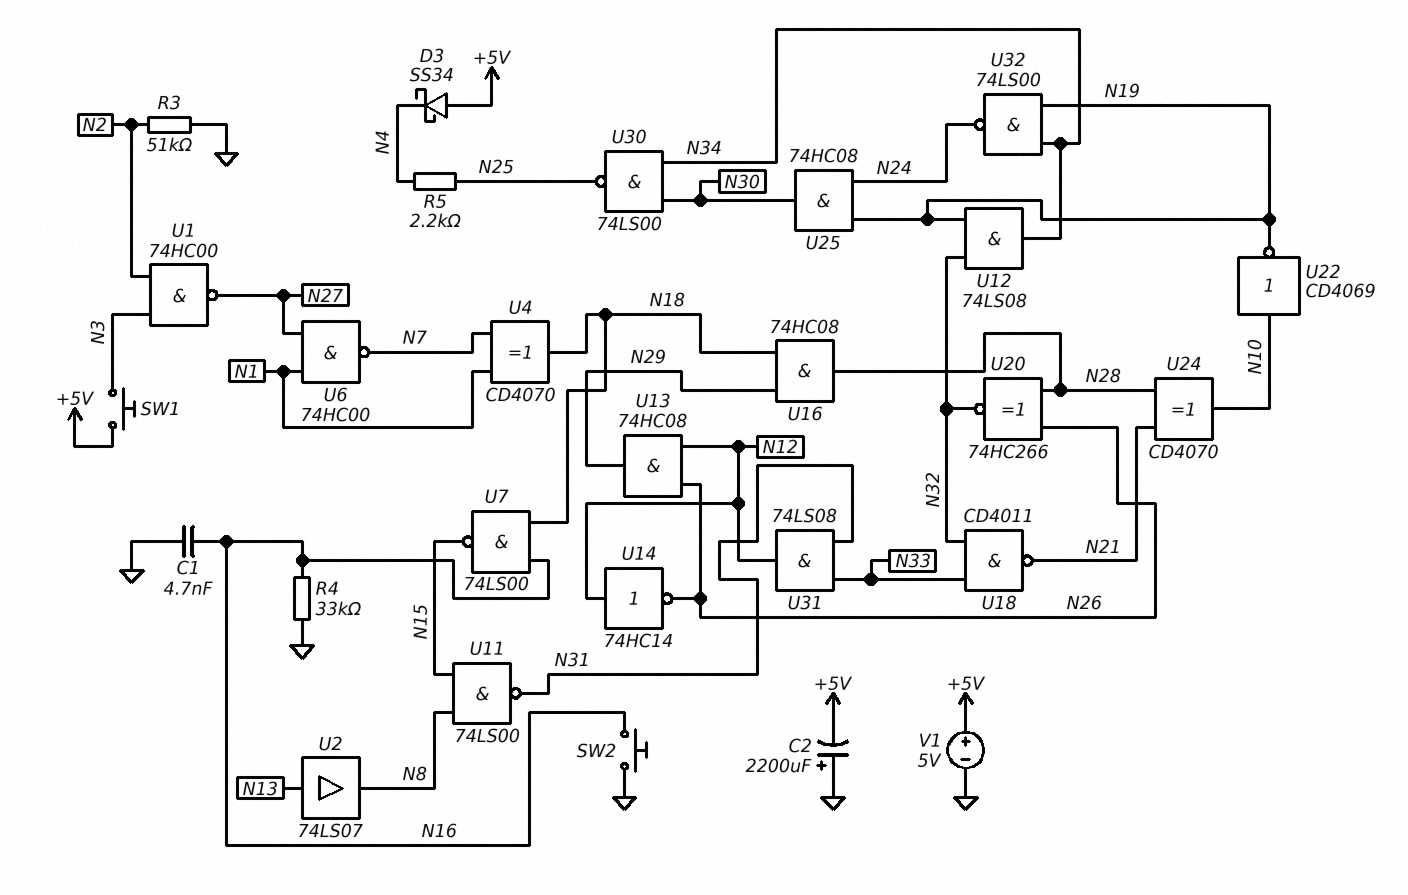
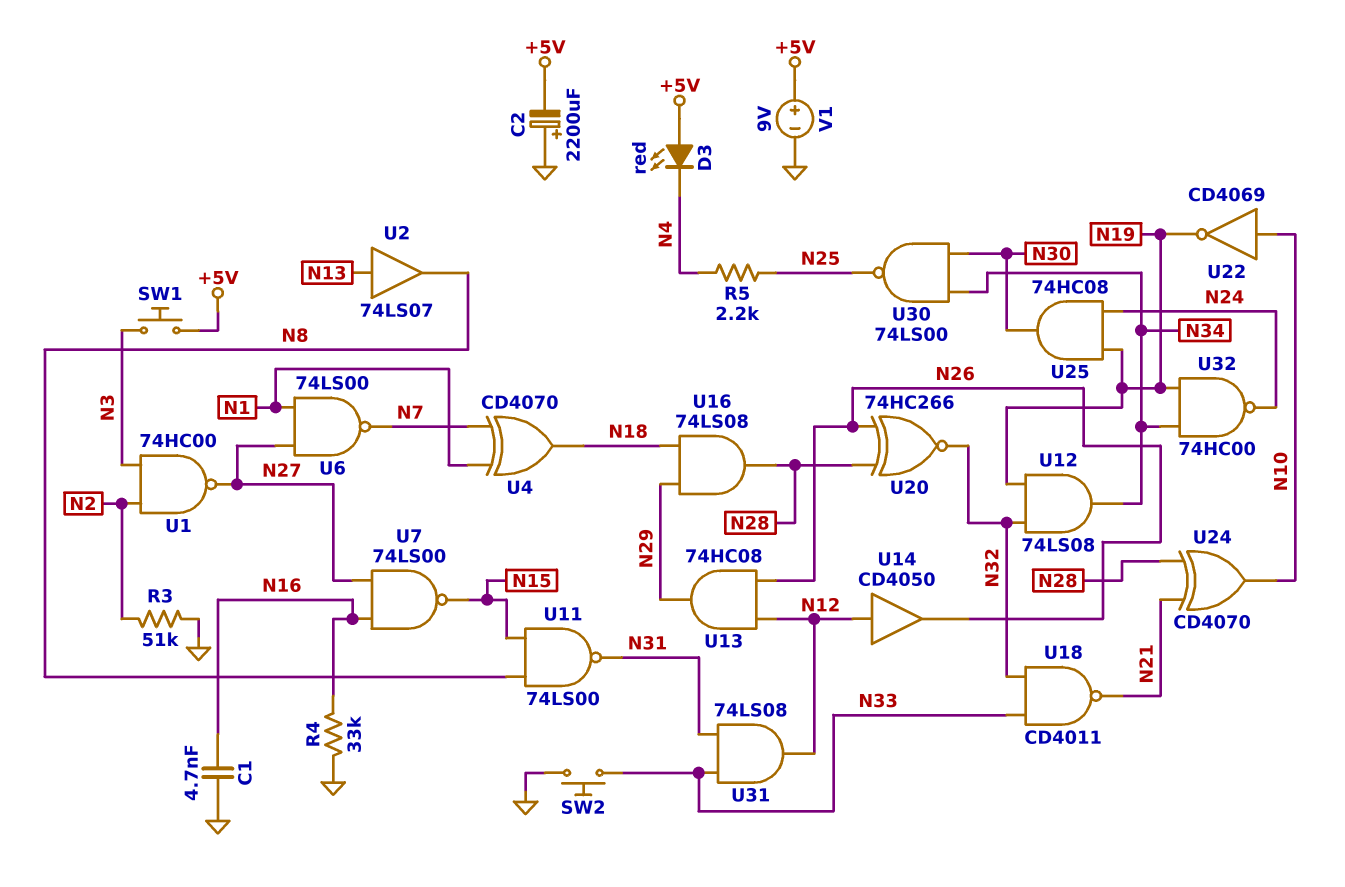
D3: schottky SS34 (A +5V, K N4) -> LED red (A +5V, K N4)
SW2: button (GND, N16) -> button (GND, N33)
U6: NAND 74HC00 (in N1, in N27, out N7) -> NAND 74LS00 (in N1, in N27, out N7)
U7: NAND 74LS00 (in N16, in N18, out N15) -> NAND 74LS00 (in N16, in N27, out N15)
U14: NOT 74HC14 (in N12, out N26) -> buffer CD4050 (in N12, out N26)
U16: AND 74HC08 (in N18, in N29, out N28) -> AND 74LS08 (in N18, in N29, out N28)
U32: NAND 74LS00 (in N19, in N34, out N24) -> NAND 74HC00 (in N19, in N34, out N24)
V1: 5V (plus +5V, minus GND) -> 9V (plus +5V, minus GND)

